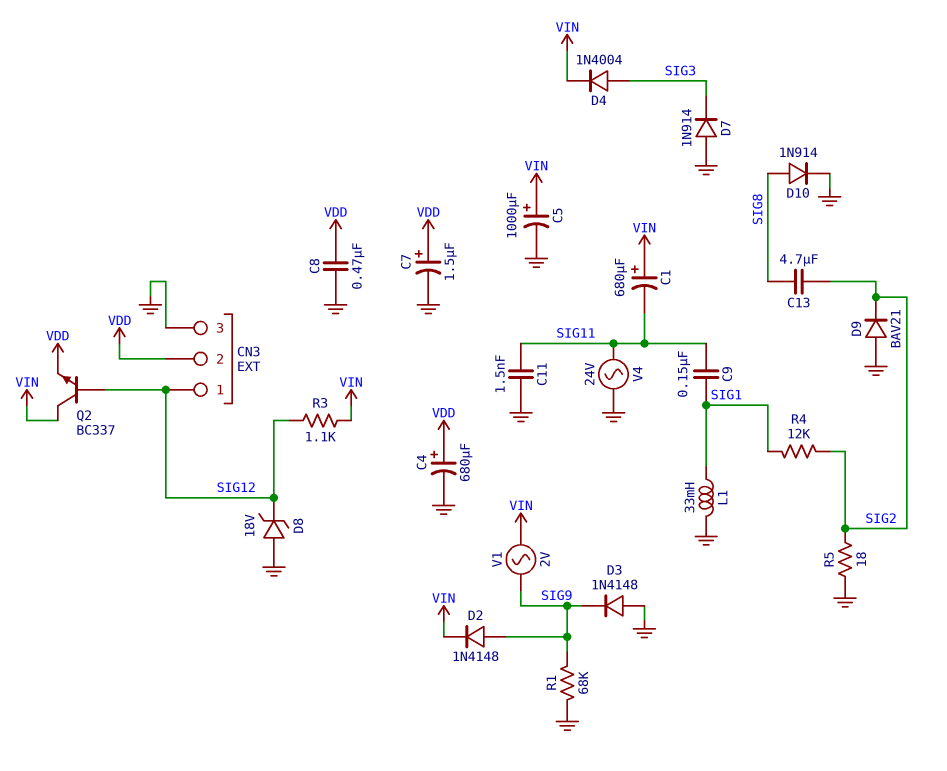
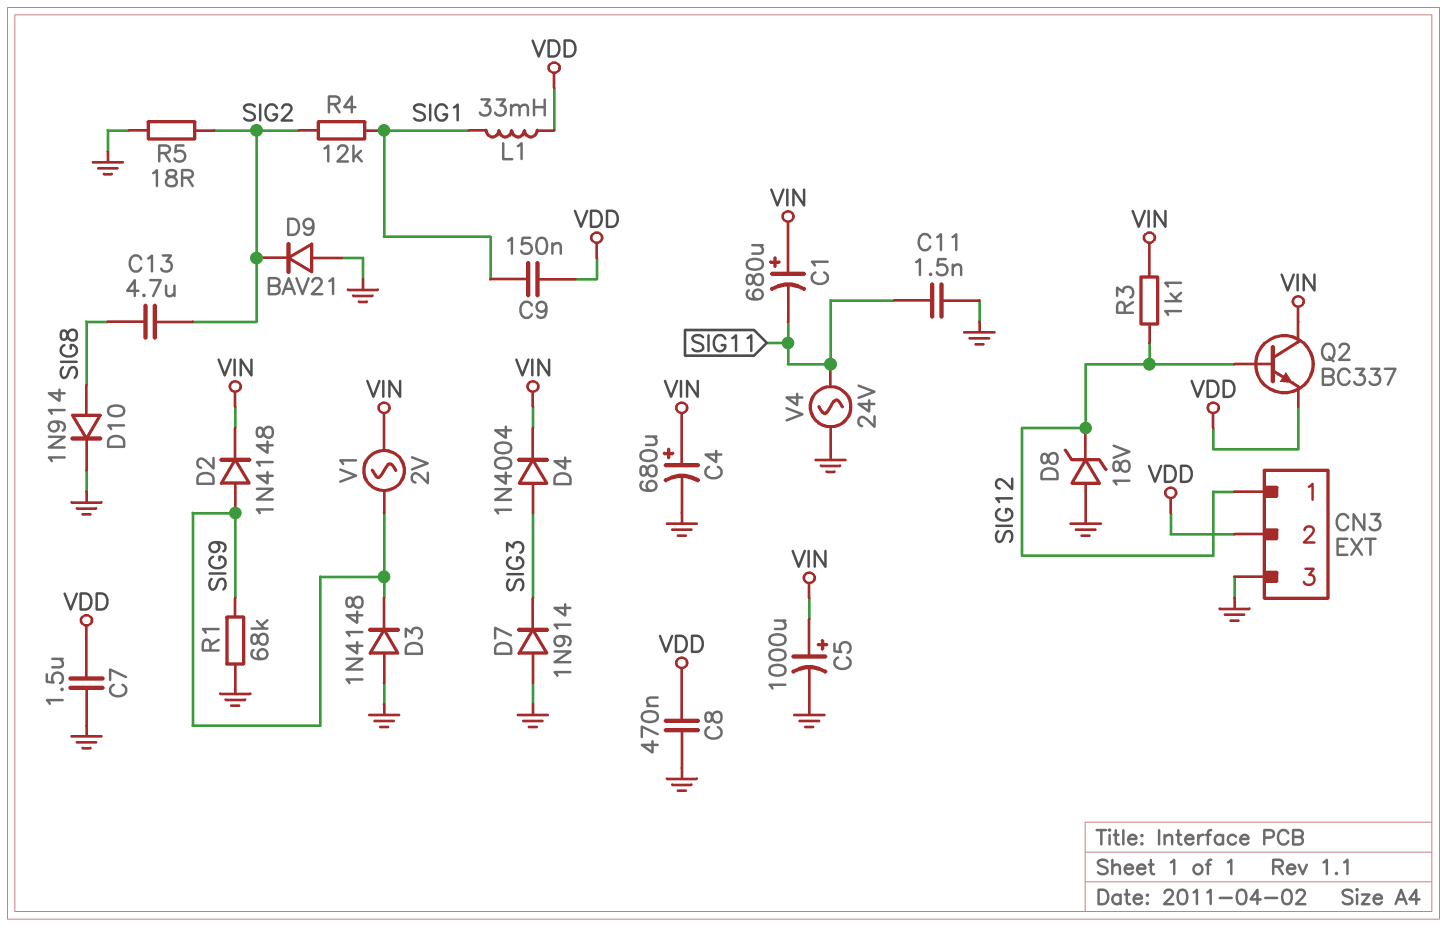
C4: 680uF (plus VDD, minus GND) -> 680uF (plus VIN, minus GND)
C7: 1.5uF (plus VDD, minus GND) -> 1.5uF (GND, VDD)
C9: 150nF (SIG1, SIG11) -> 150nF (SIG1, VDD)
L1: 33mH (GND, SIG1) -> 33mH (SIG1, VDD)

